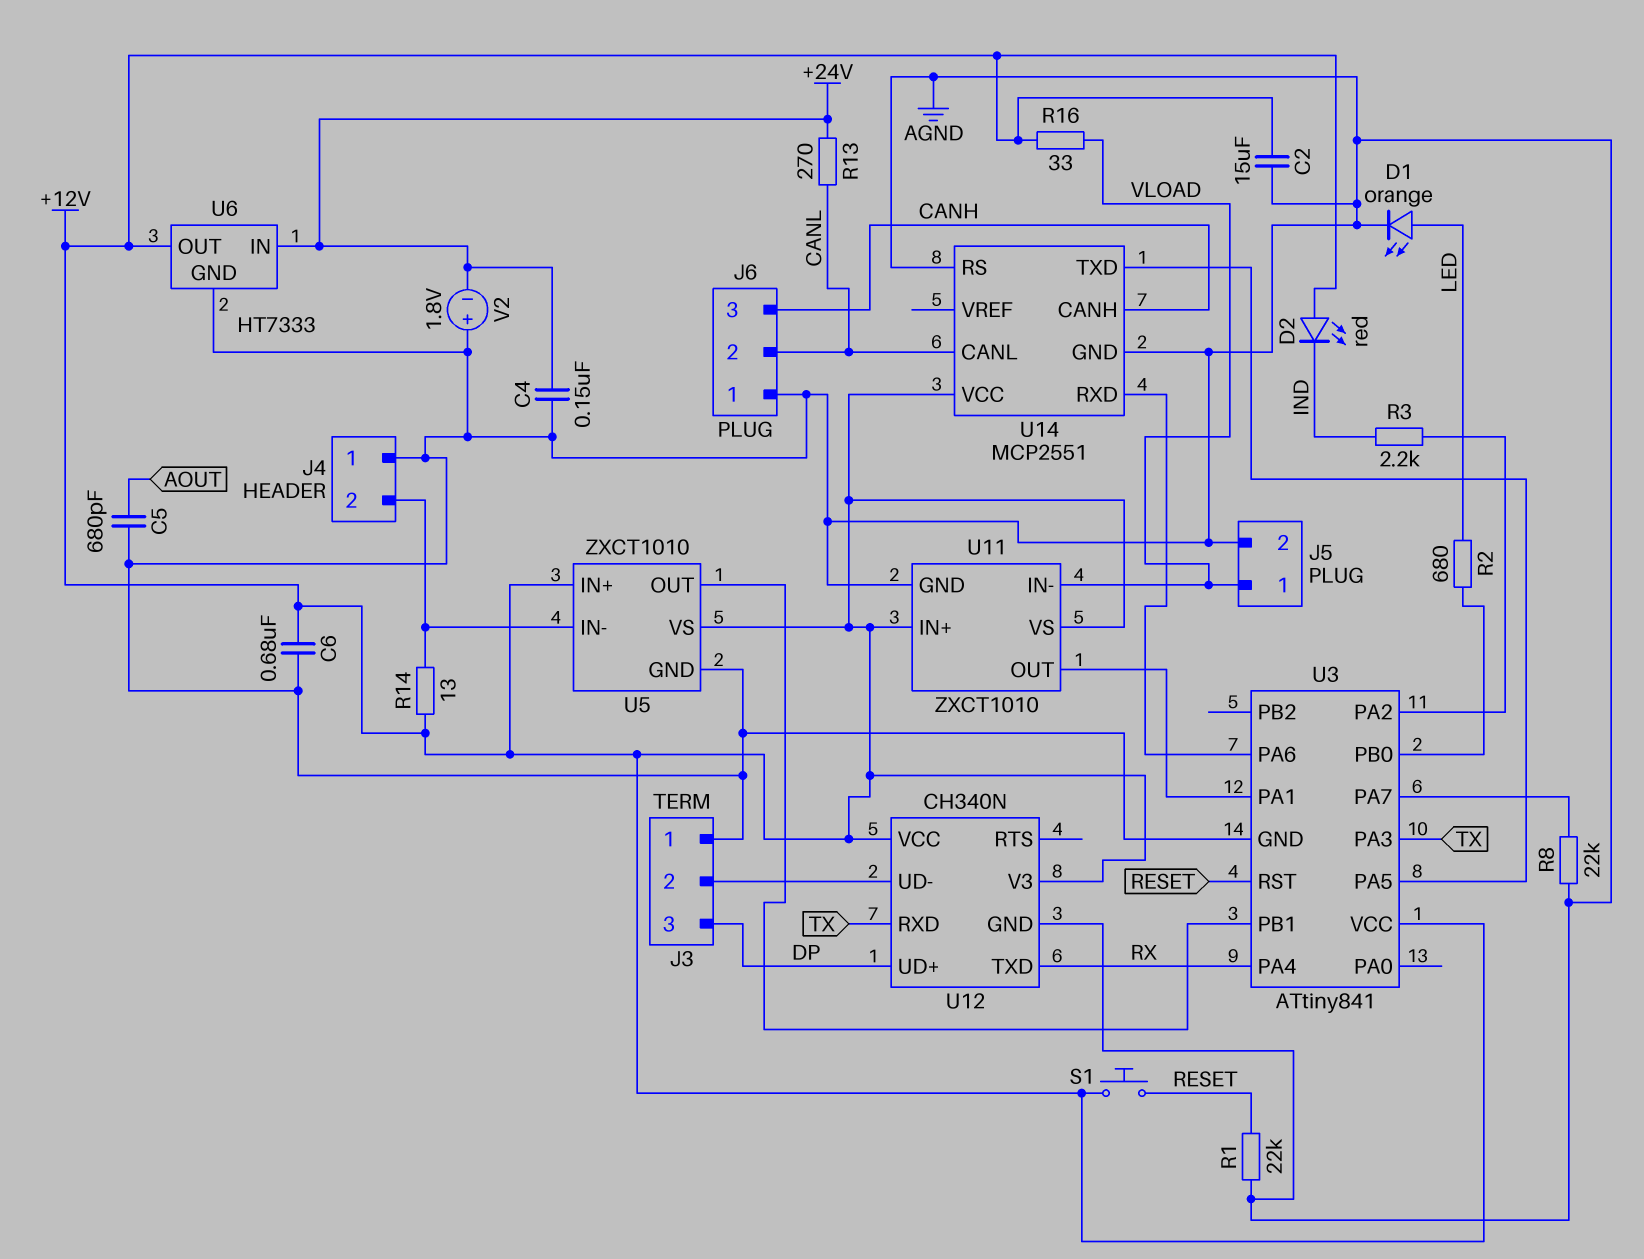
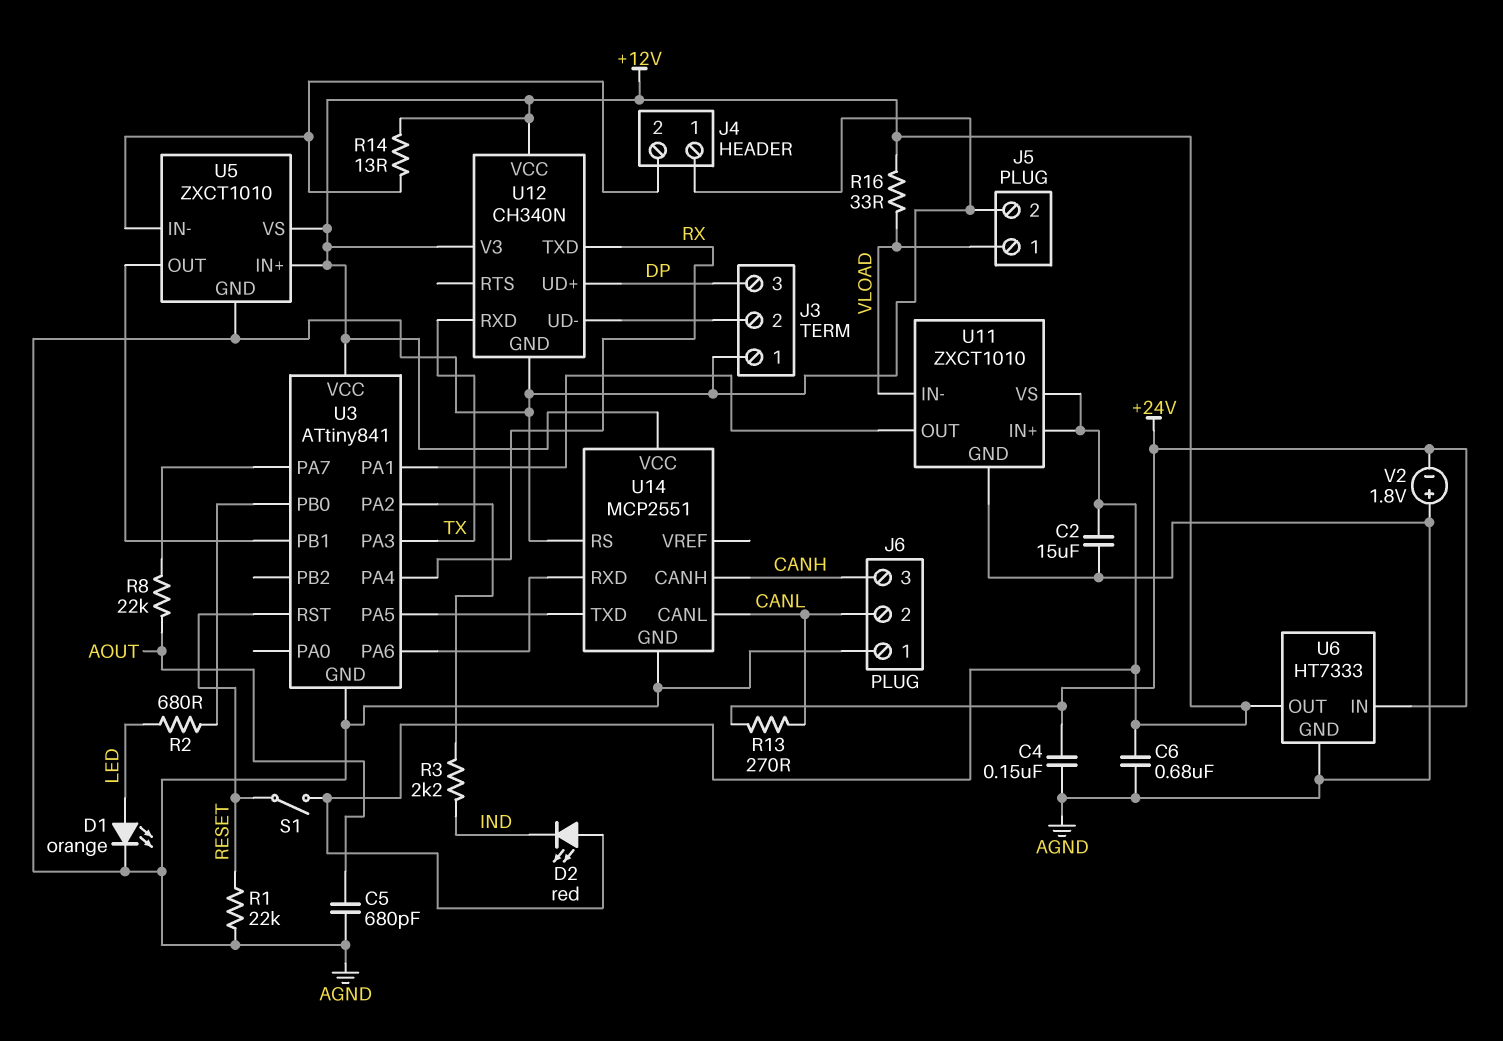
R8: 22k (AGND, U3/PA7) -> 22k (AOUT, U3/PA7)
S1: button (+12V, RESET) -> switch (+12V, RESET)

